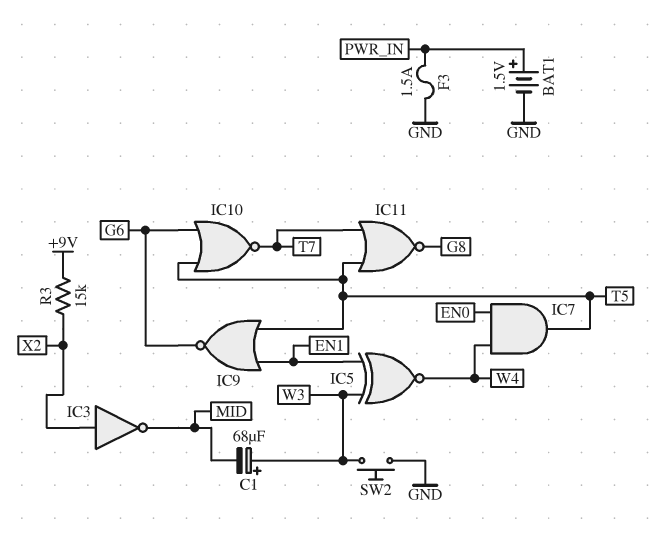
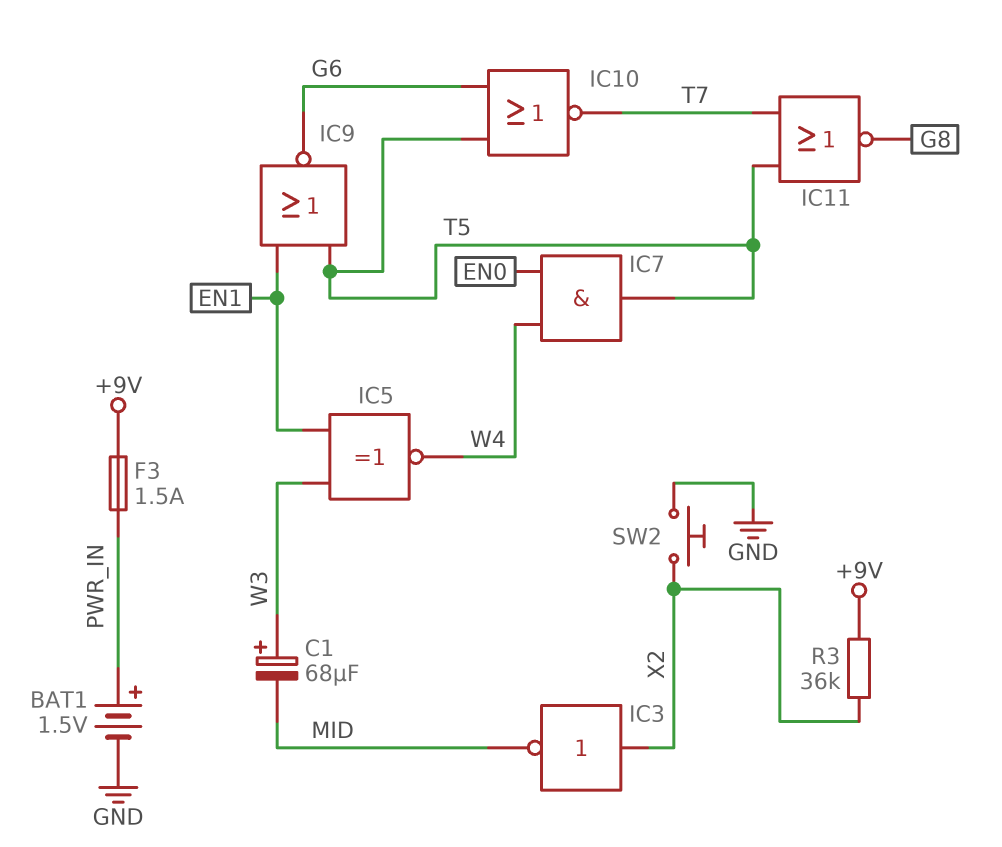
F3: 1.5A (GND, PWR_IN) -> 1.5A (+9V, PWR_IN)
R3: 15k (+9V, X2) -> 36k (+9V, X2)
SW2: button (GND, W3) -> button (GND, X2)

